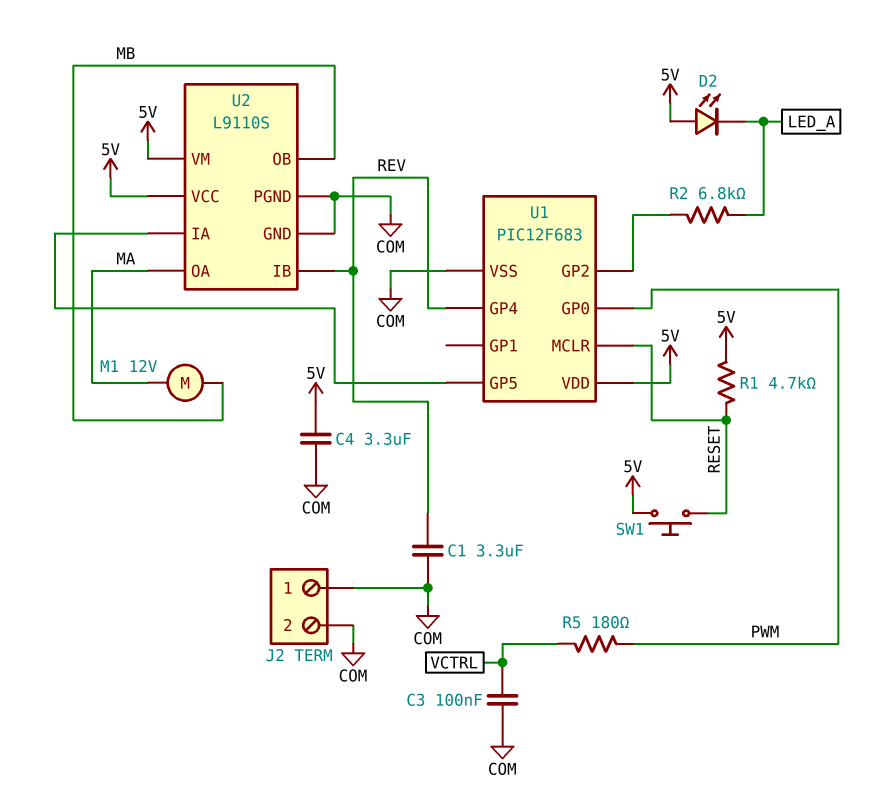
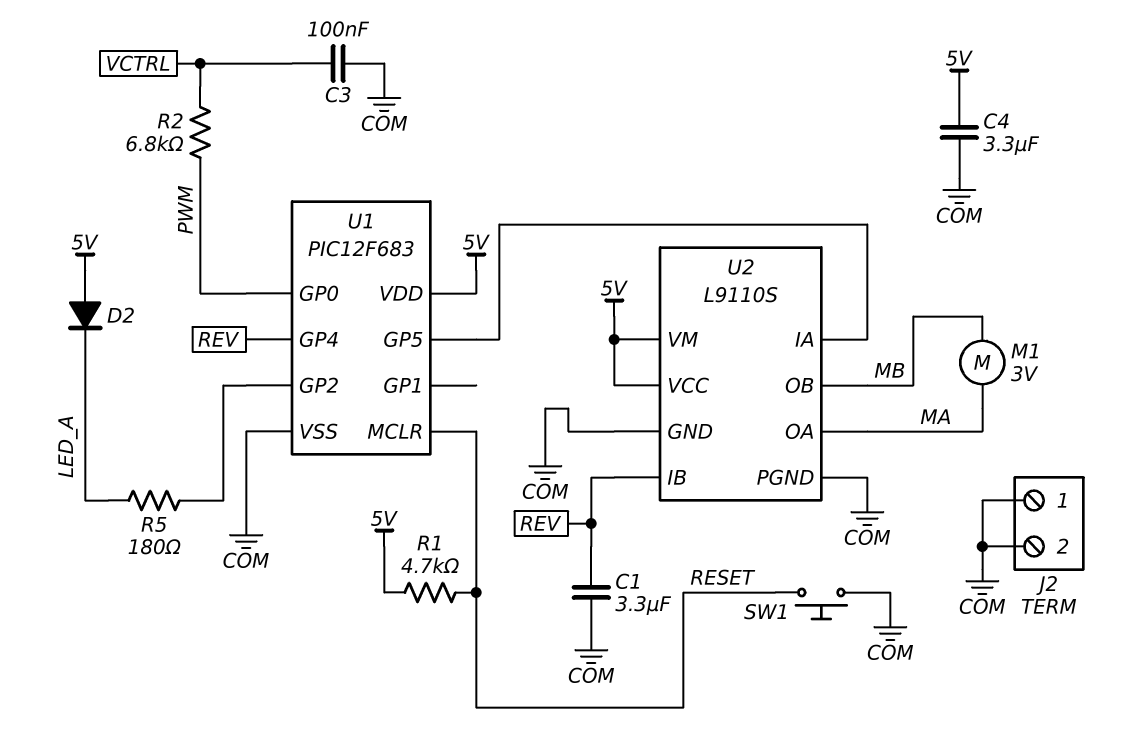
D2: LED (A 5V, K LED_A) -> diode (A 5V, K LED_A)
M1: motor 12V (MA, MB) -> motor 3V (MA, MB)
R2: 6.8k (LED_A, U1/GP2) -> 6.8k (PWM, VCTRL)
R5: 180 (PWM, VCTRL) -> 180 (LED_A, U1/GP2)
SW1: button (5V, RESET) -> button (COM, RESET)

